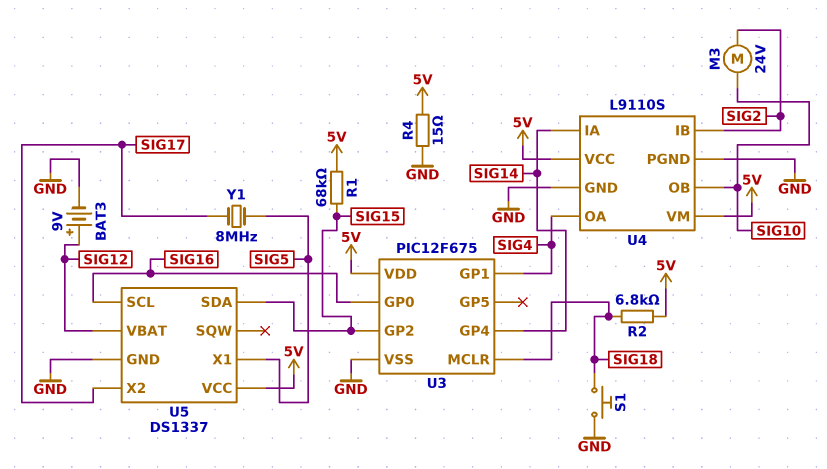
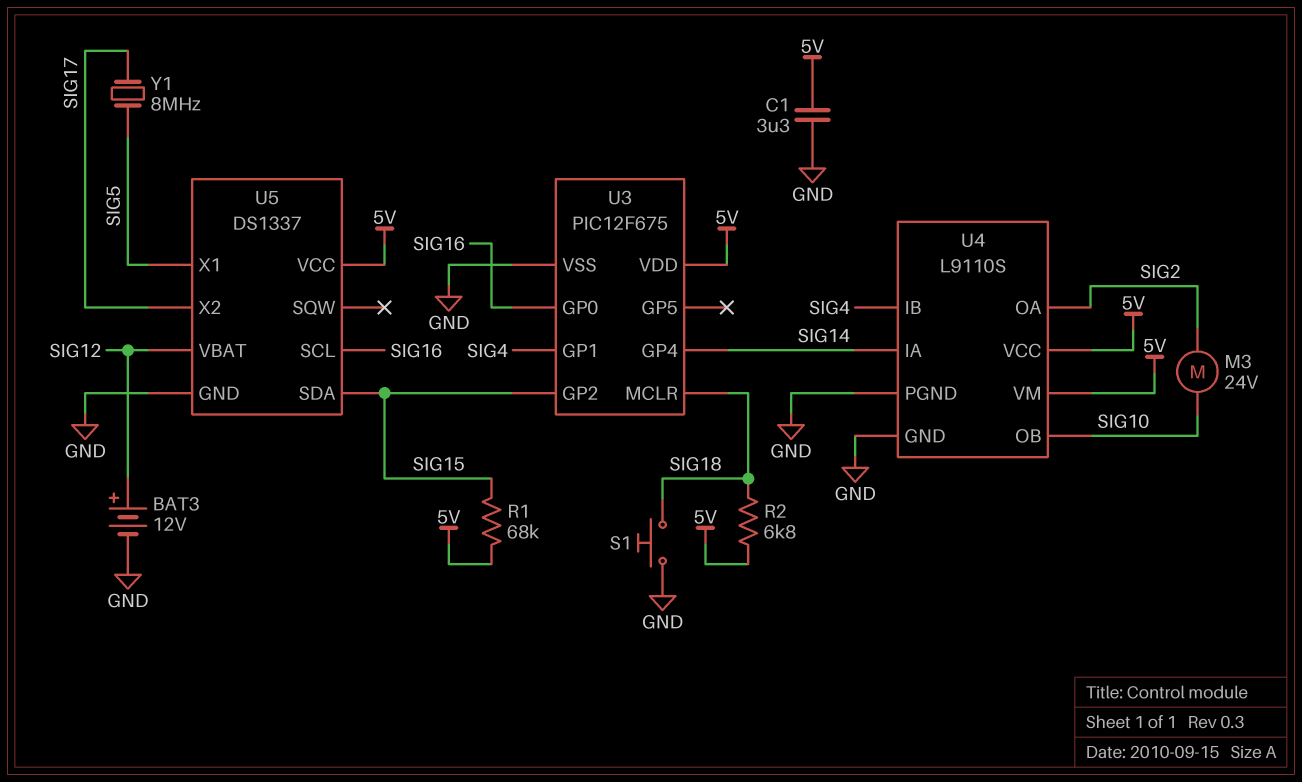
BAT3: 9V (plus SIG12, minus GND) -> 12V (plus SIG12, minus GND)
C1: none -> 3.3uF (5V, GND)
R4: 15 (5V, GND) -> none
U4 pin IB: SIG2 -> SIG4
U4 pin OA: SIG4 -> SIG2

